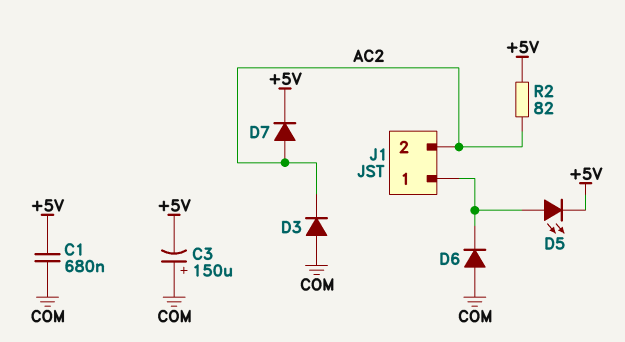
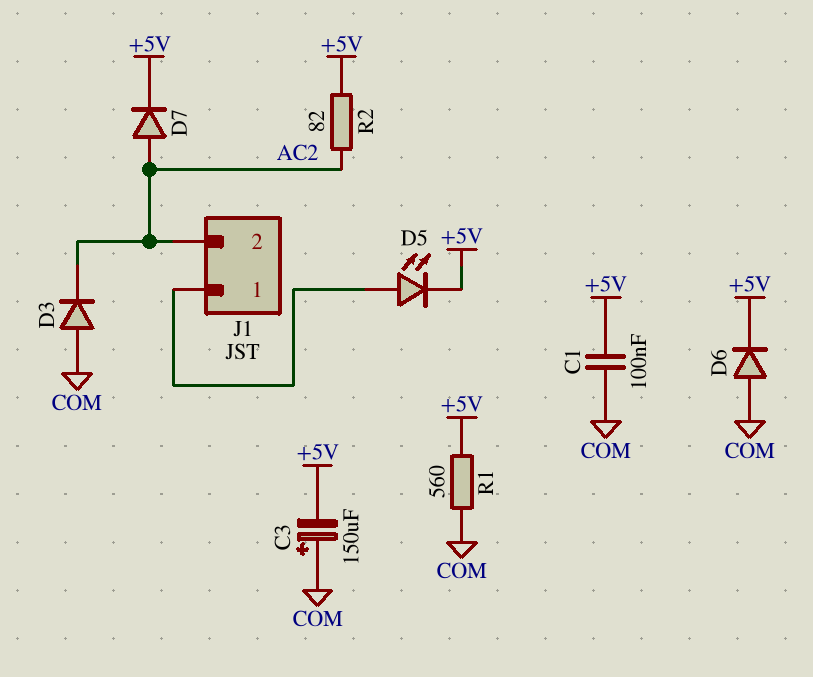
C1: 680nF (+5V, COM) -> 100nF (+5V, COM)
D6: diode (A COM, K J1/1) -> diode (A COM, K +5V)
R1: none -> 560 (+5V, COM)

